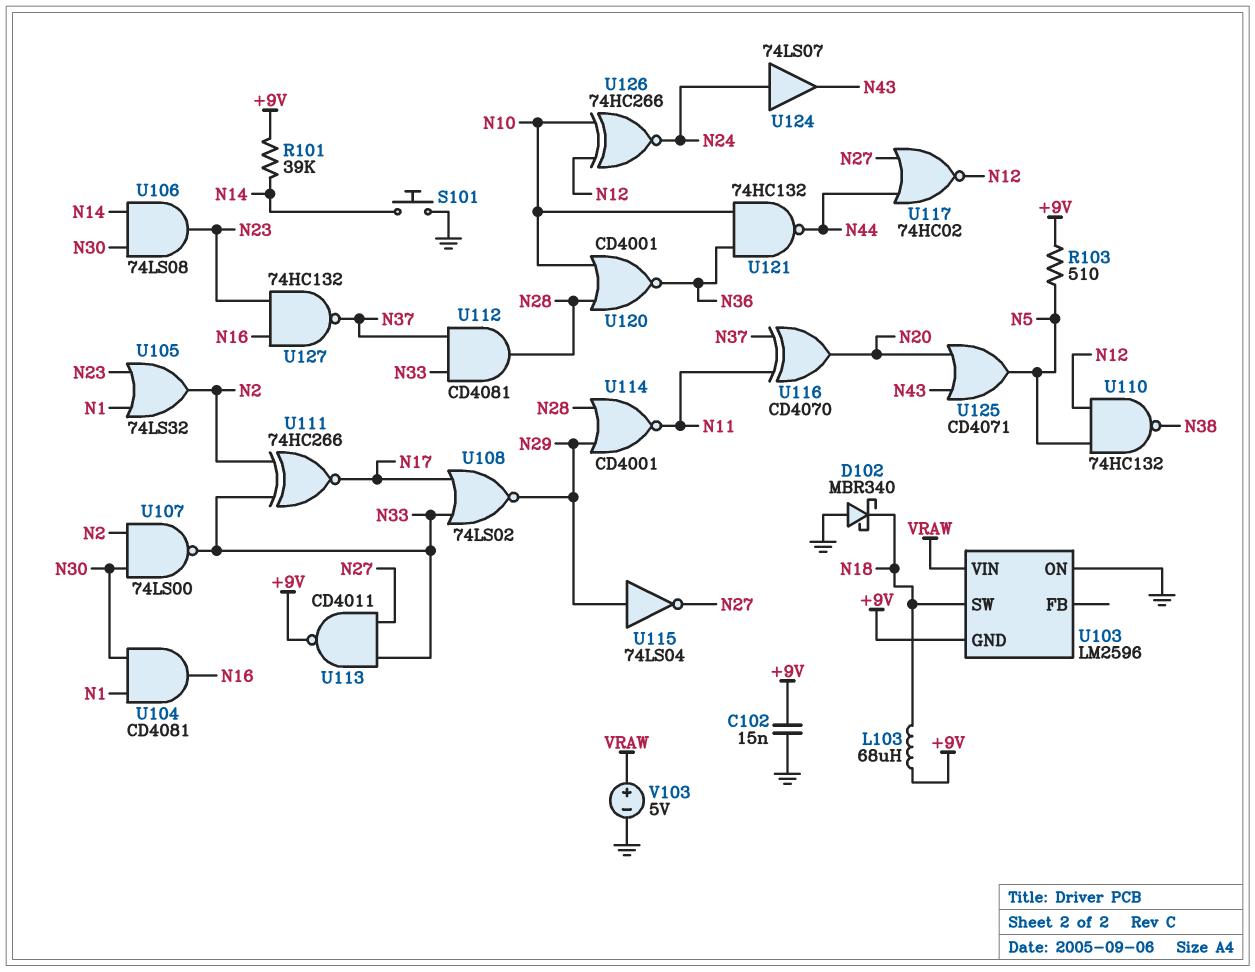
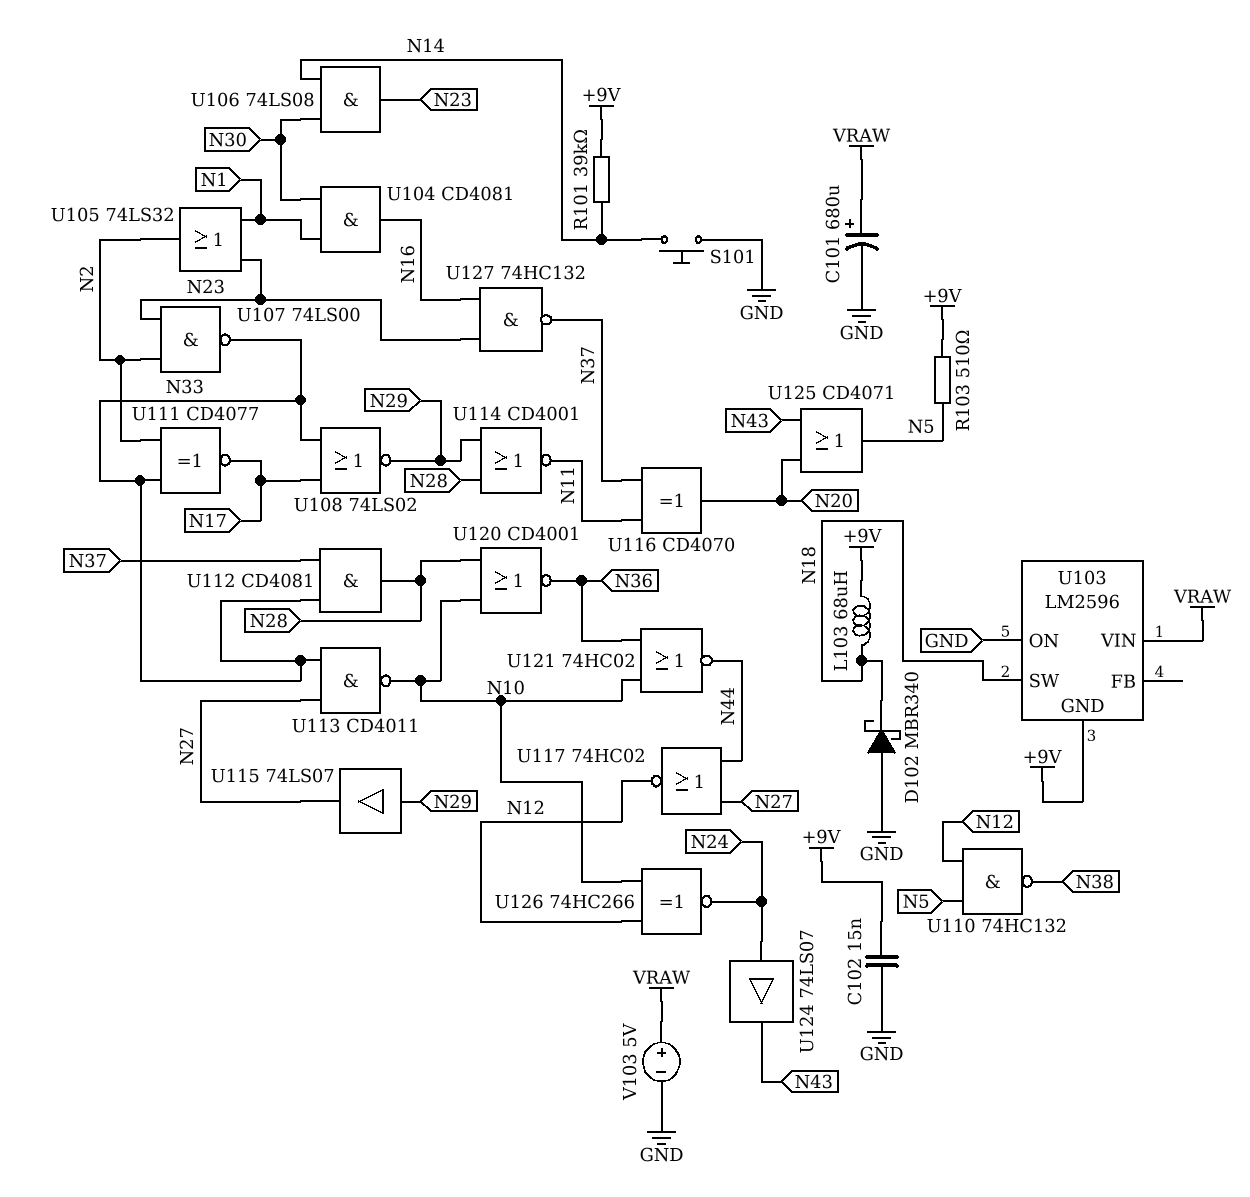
C101: none -> 680uF (plus VRAW, minus GND)
U107: NAND 74LS00 (in N2, in N30, out N33) -> NAND 74LS00 (in N2, in N23, out N33)
U111: XNOR 74HC266 (in N2, in N33, out N17) -> XNOR CD4077 (in N2, in N33, out N17)
U113: NAND CD4011 (in N27, in N33, out +9V) -> NAND CD4011 (in N27, in N33, out N10)
U115: NOT 74LS04 (in N29, out N27) -> buffer 74LS07 (in N29, out N27)
U121: NAND 74HC132 (in N10, in N36, out N44) -> NOR 74HC02 (in N10, in N36, out N44)

